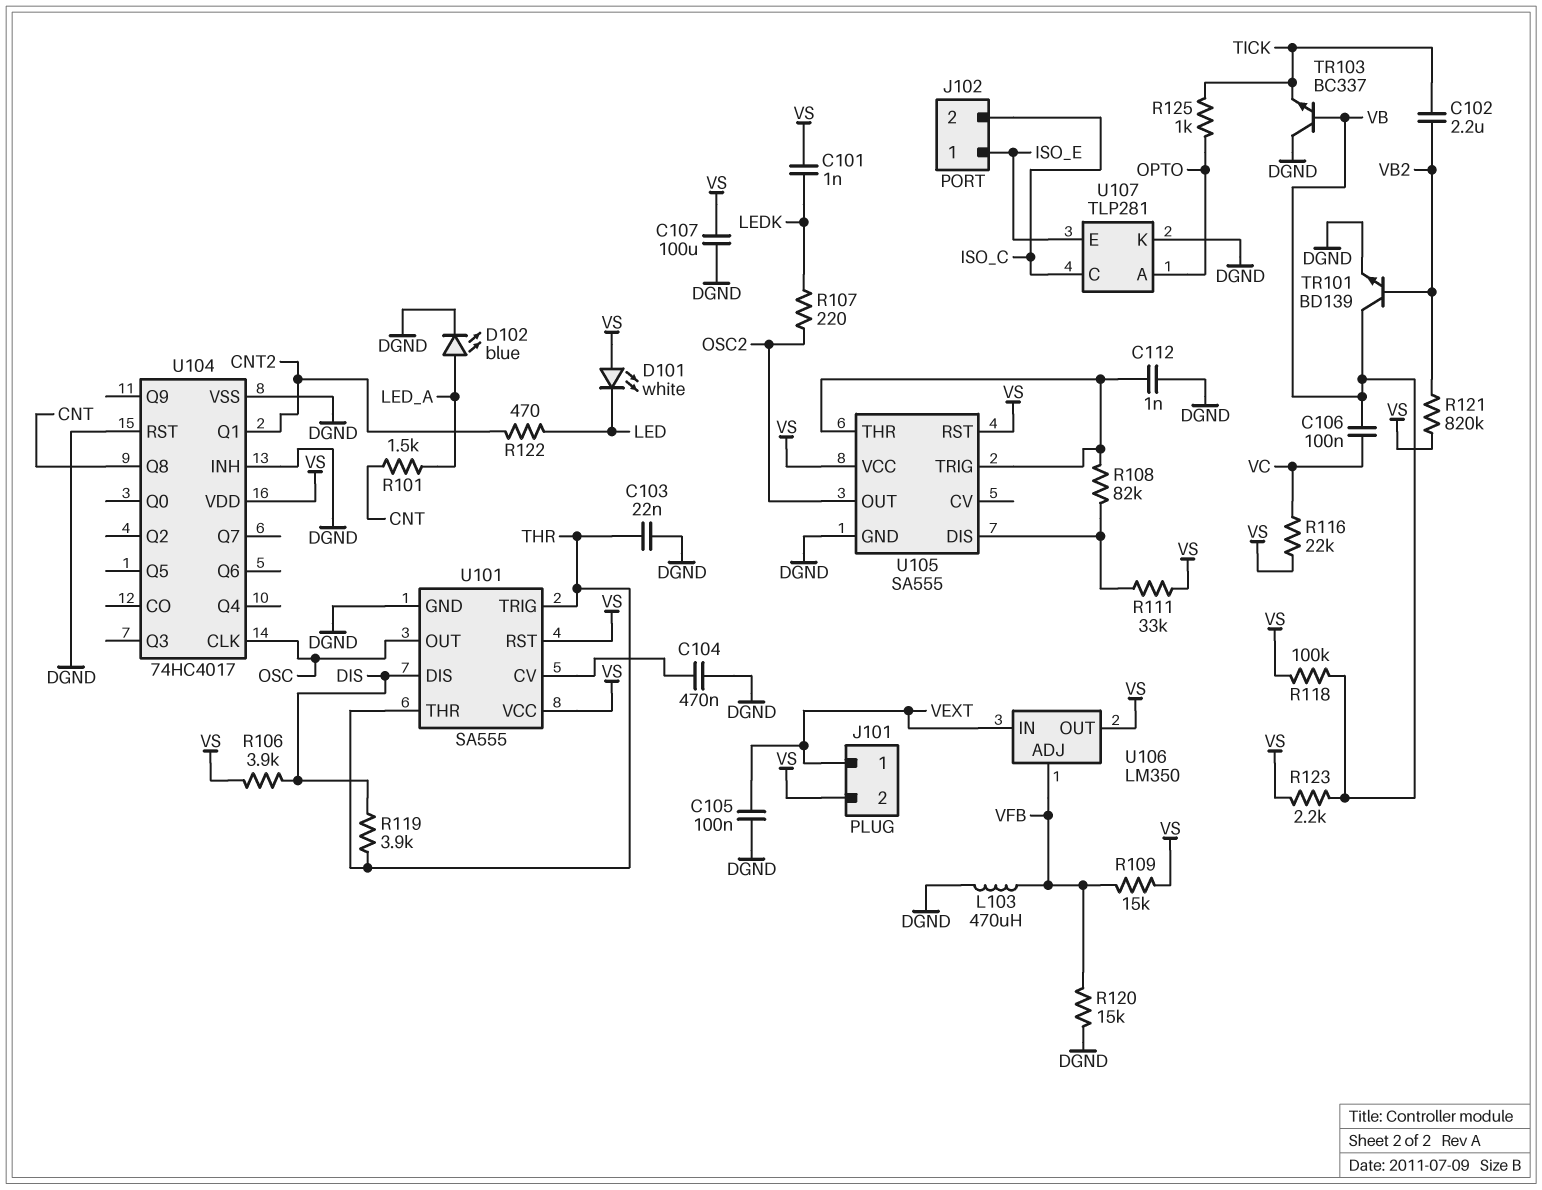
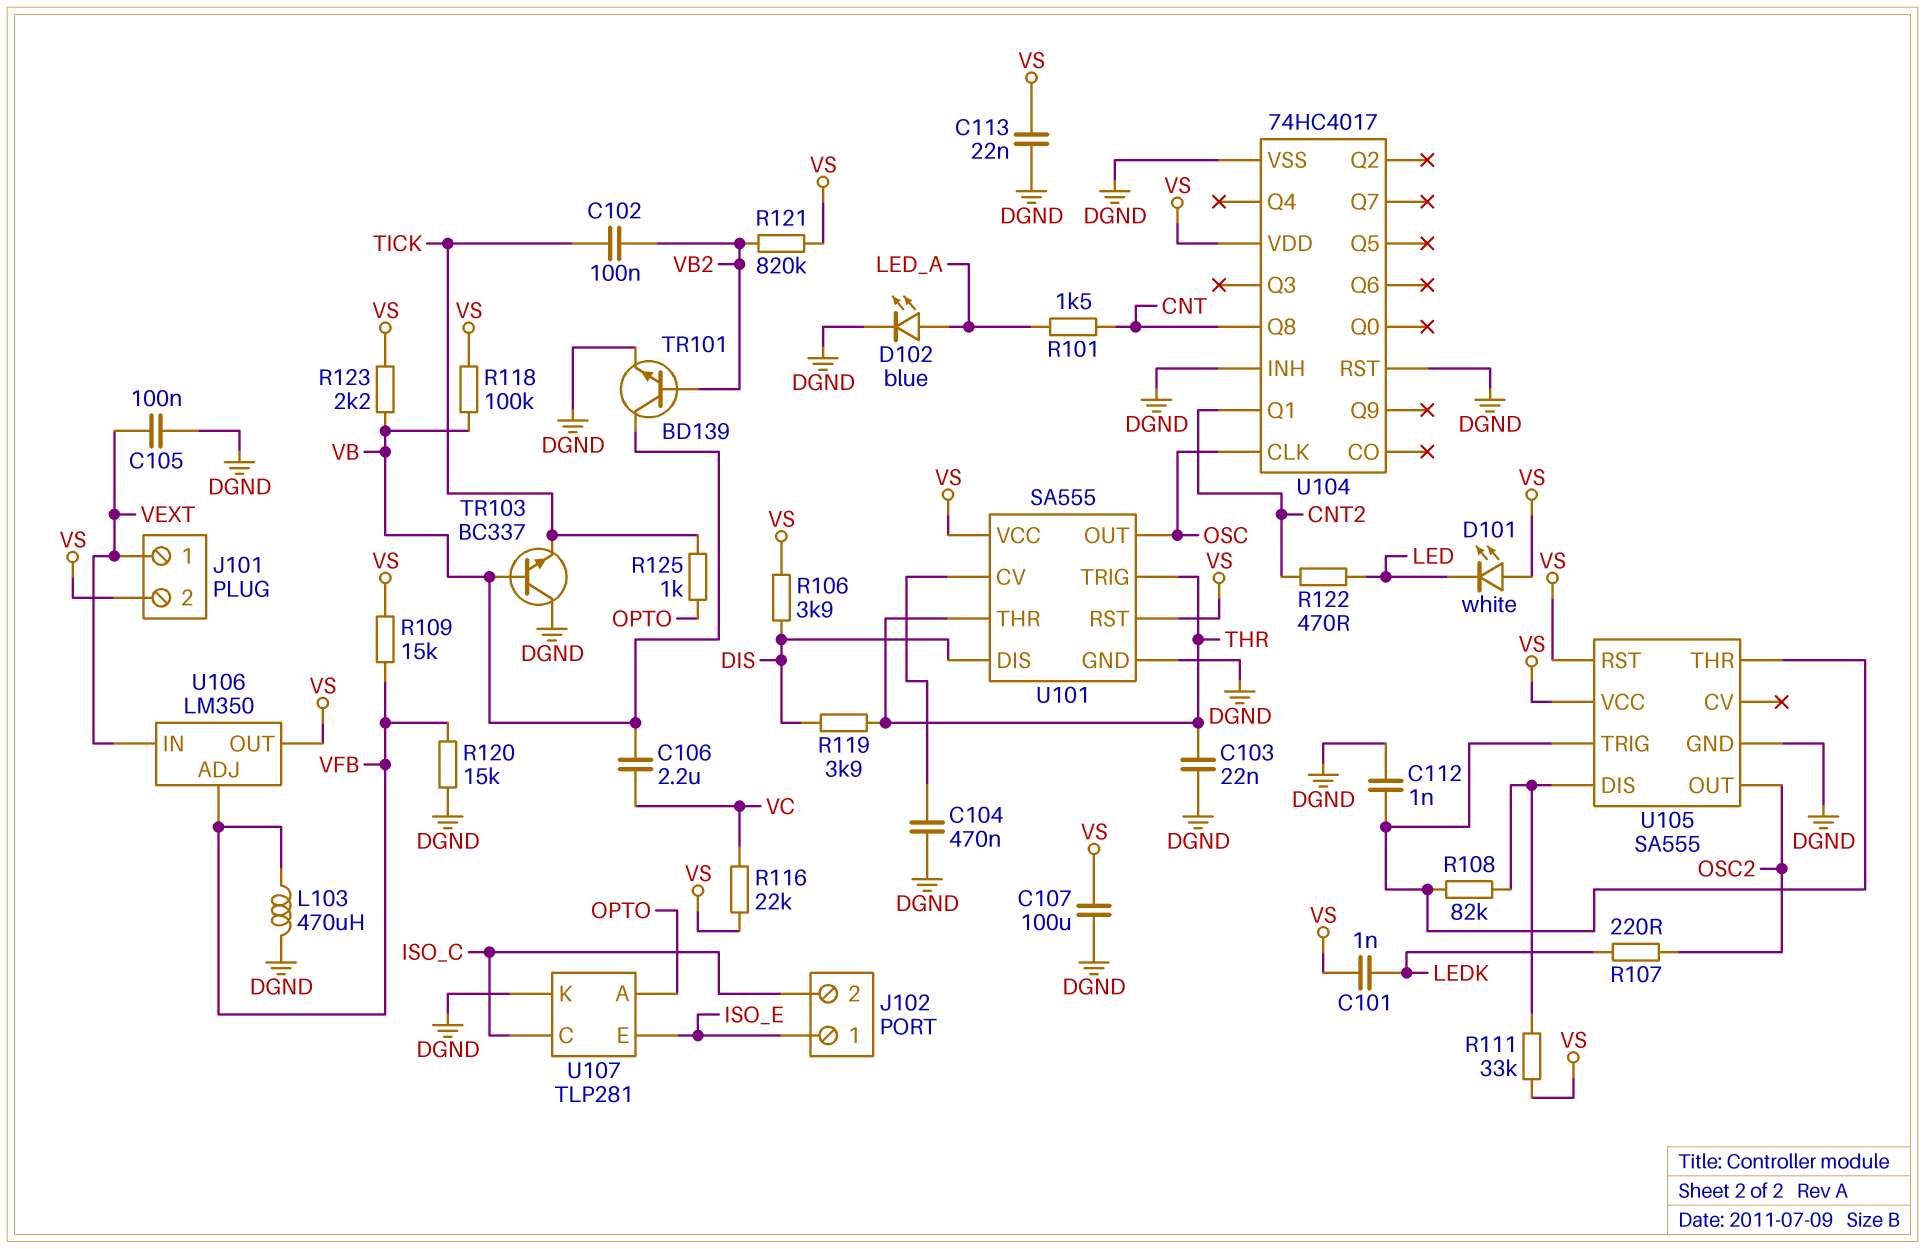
C102: 2.2uF (TICK, VB2) -> 100nF (TICK, VB2)
C106: 100nF (VB, VC) -> 2.2uF (VB, VC)
C113: none -> 22nF (DGND, VS)

